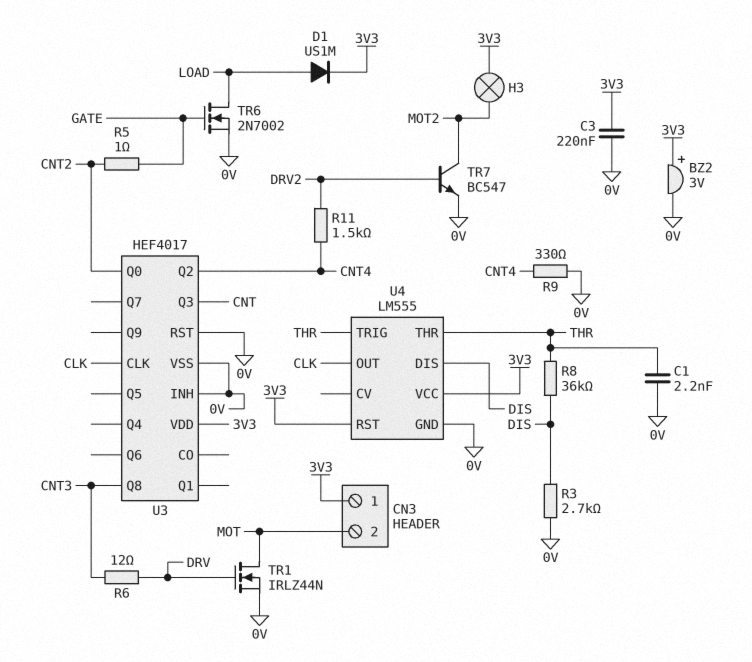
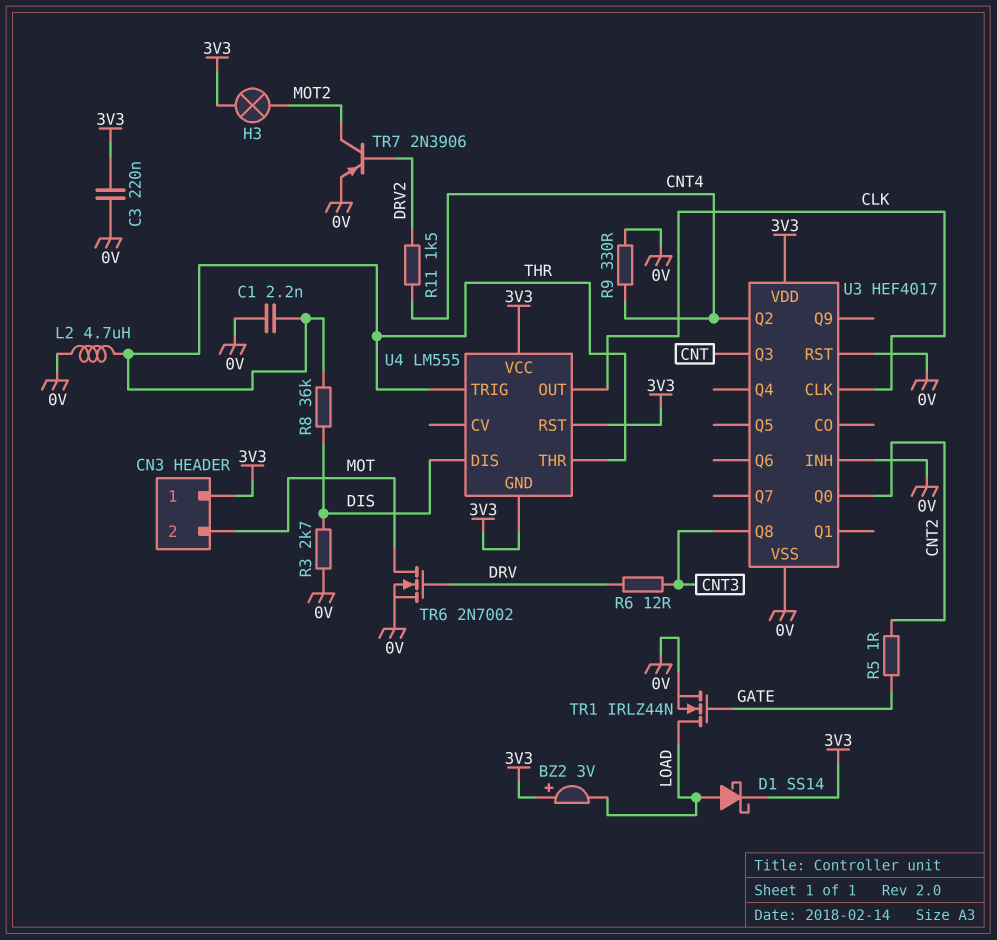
BZ2: buzzer 3V (plus 3V3, minus 0V) -> buzzer 3V (plus 3V3, minus LOAD)
D1: diode US1M (A LOAD, K 3V3) -> schottky SS14 (A LOAD, K 3V3)
L2: none -> 4.7uH (0V, THR)
TR1: NMOS IRLZ44N (G DRV, D MOT, S 0V) -> NMOS IRLZ44N (G GATE, D LOAD, S 0V)
TR6: NMOS 2N7002 (G GATE, D LOAD, S 0V) -> NMOS 2N7002 (G DRV, D MOT, S 0V)
TR7: NPN BC547 (B DRV2, C MOT2, E 0V) -> PNP 2N3906 (B DRV2, C MOT2, E 0V)
U4 pin GND: 0V -> 3V3

